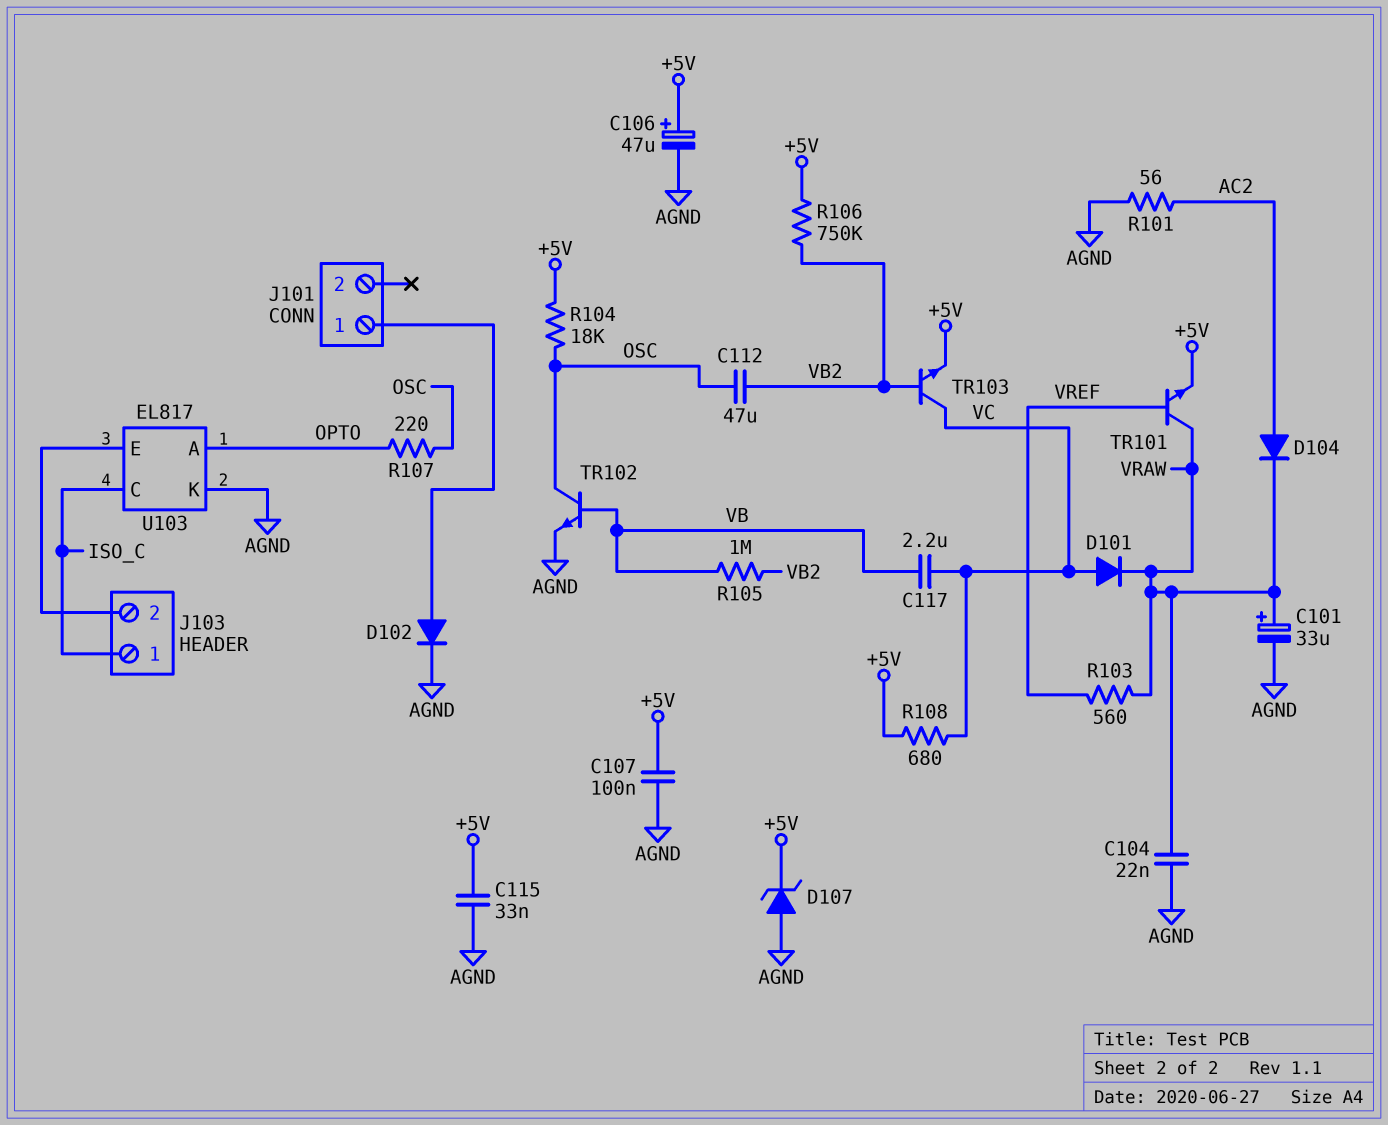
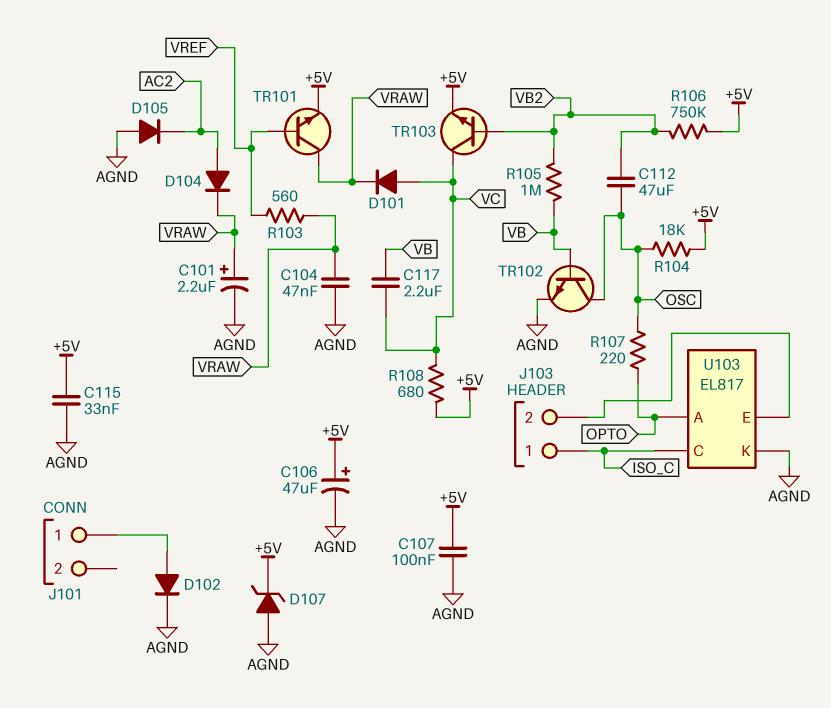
C101: 33uF (plus VRAW, minus AGND) -> 2.2uF (plus VRAW, minus AGND)
C104: 22nF (AGND, VRAW) -> 47nF (AGND, VRAW)
D105: none -> diode (A AGND, K AC2)
R101: 56 (AC2, AGND) -> none

